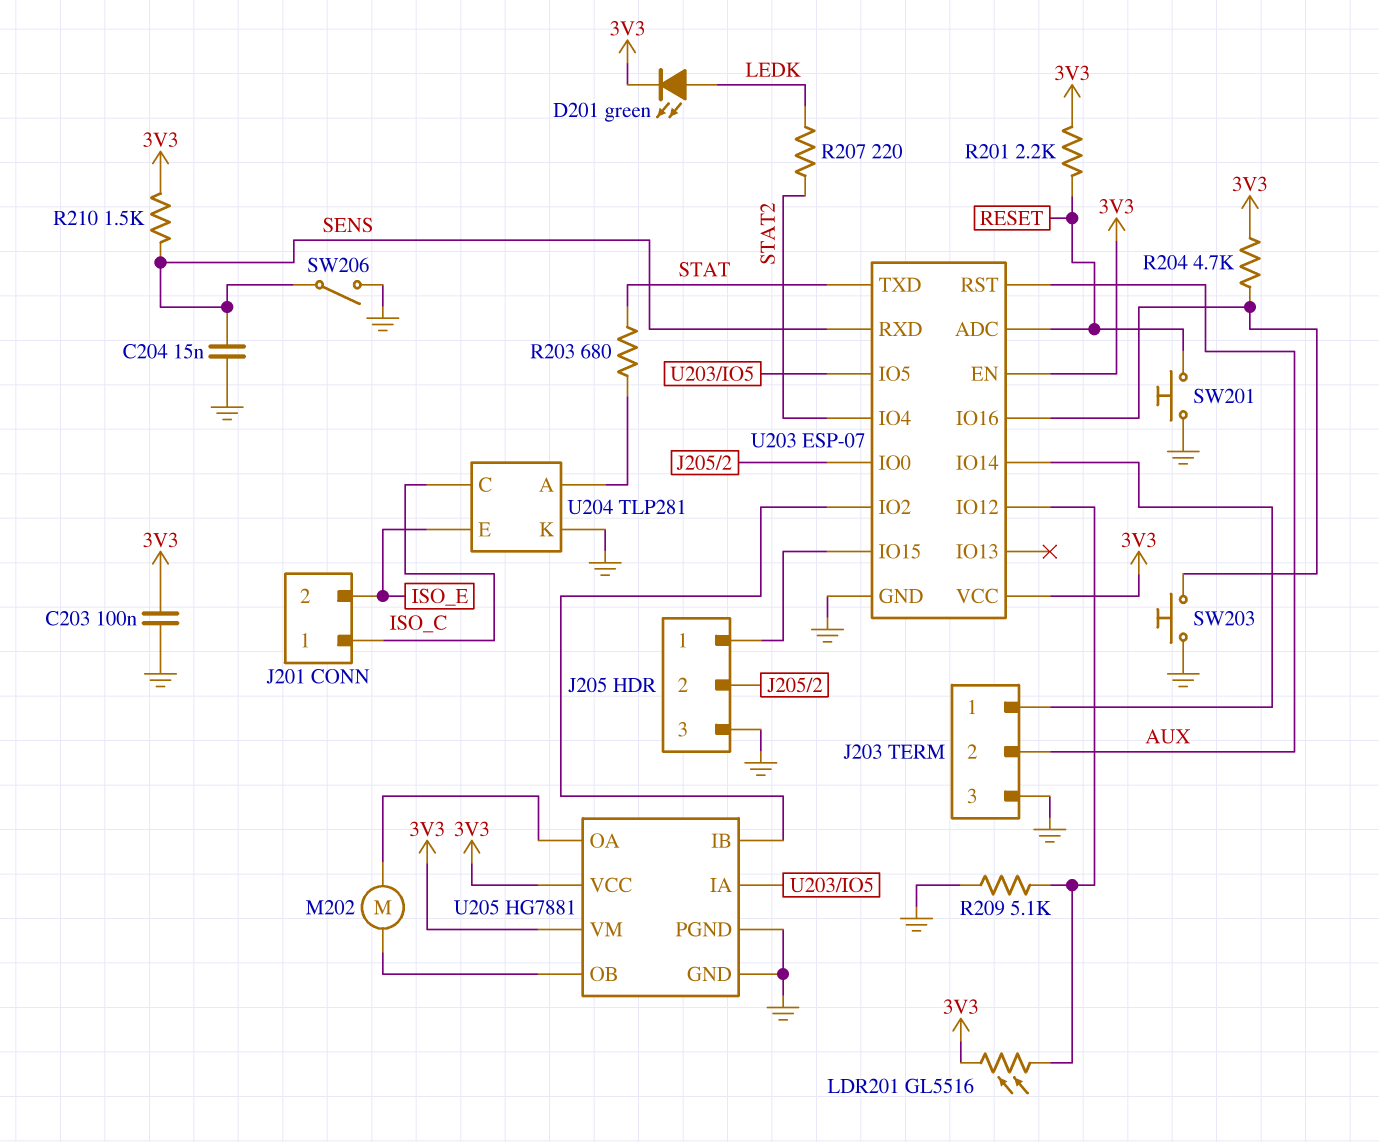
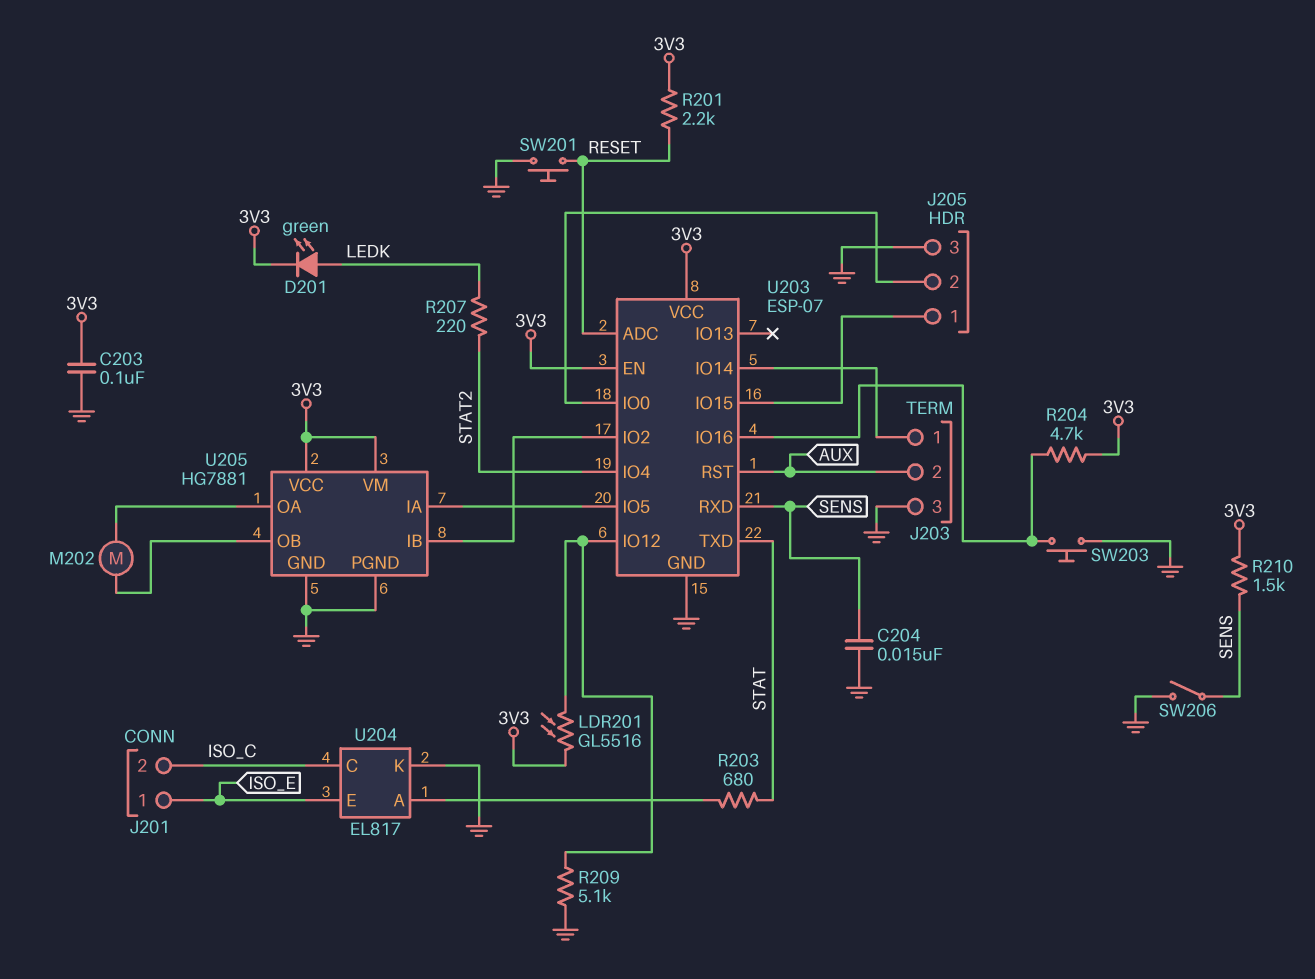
J201 pin 1: ISO_C -> ISO_E
J201 pin 2: ISO_E -> ISO_C
U204: TLP281 -> EL817

